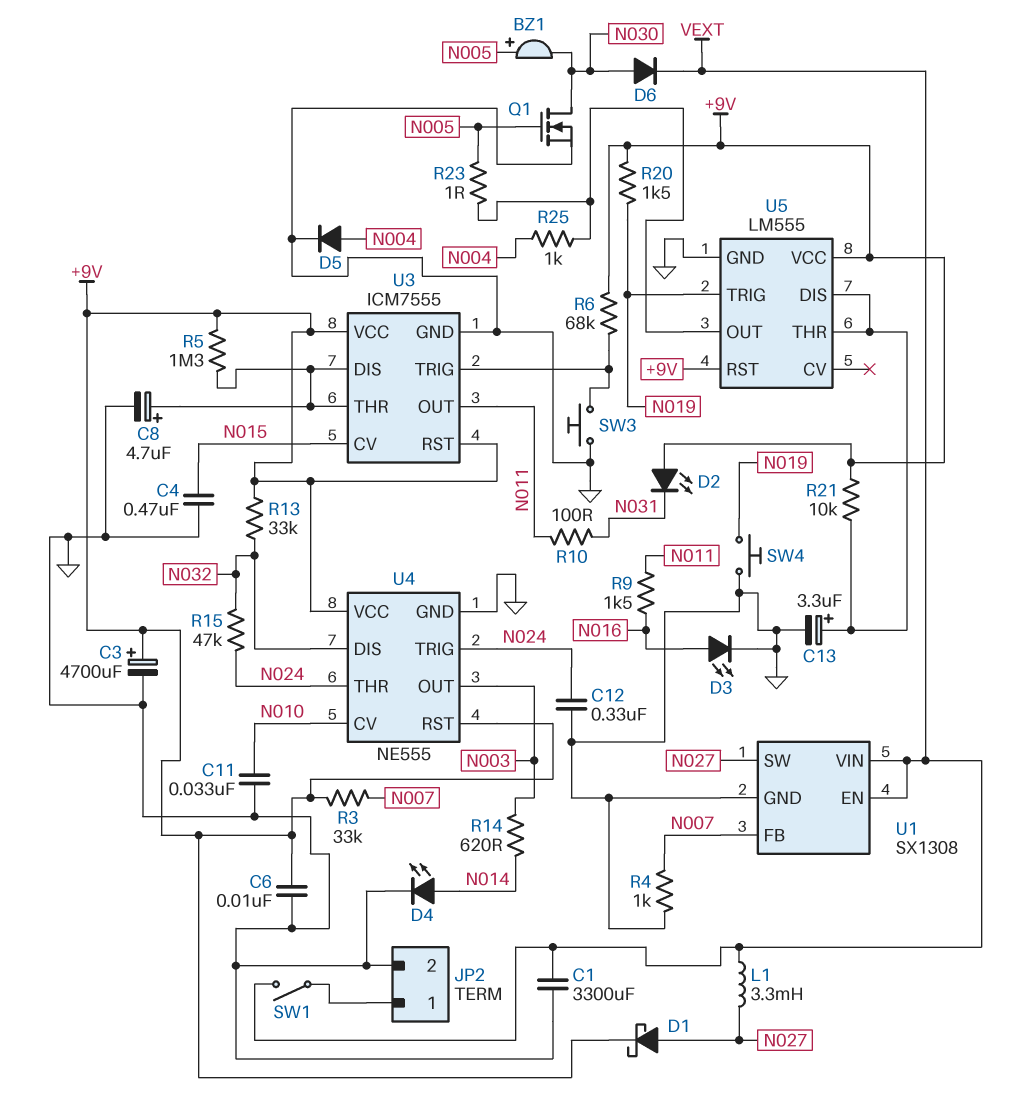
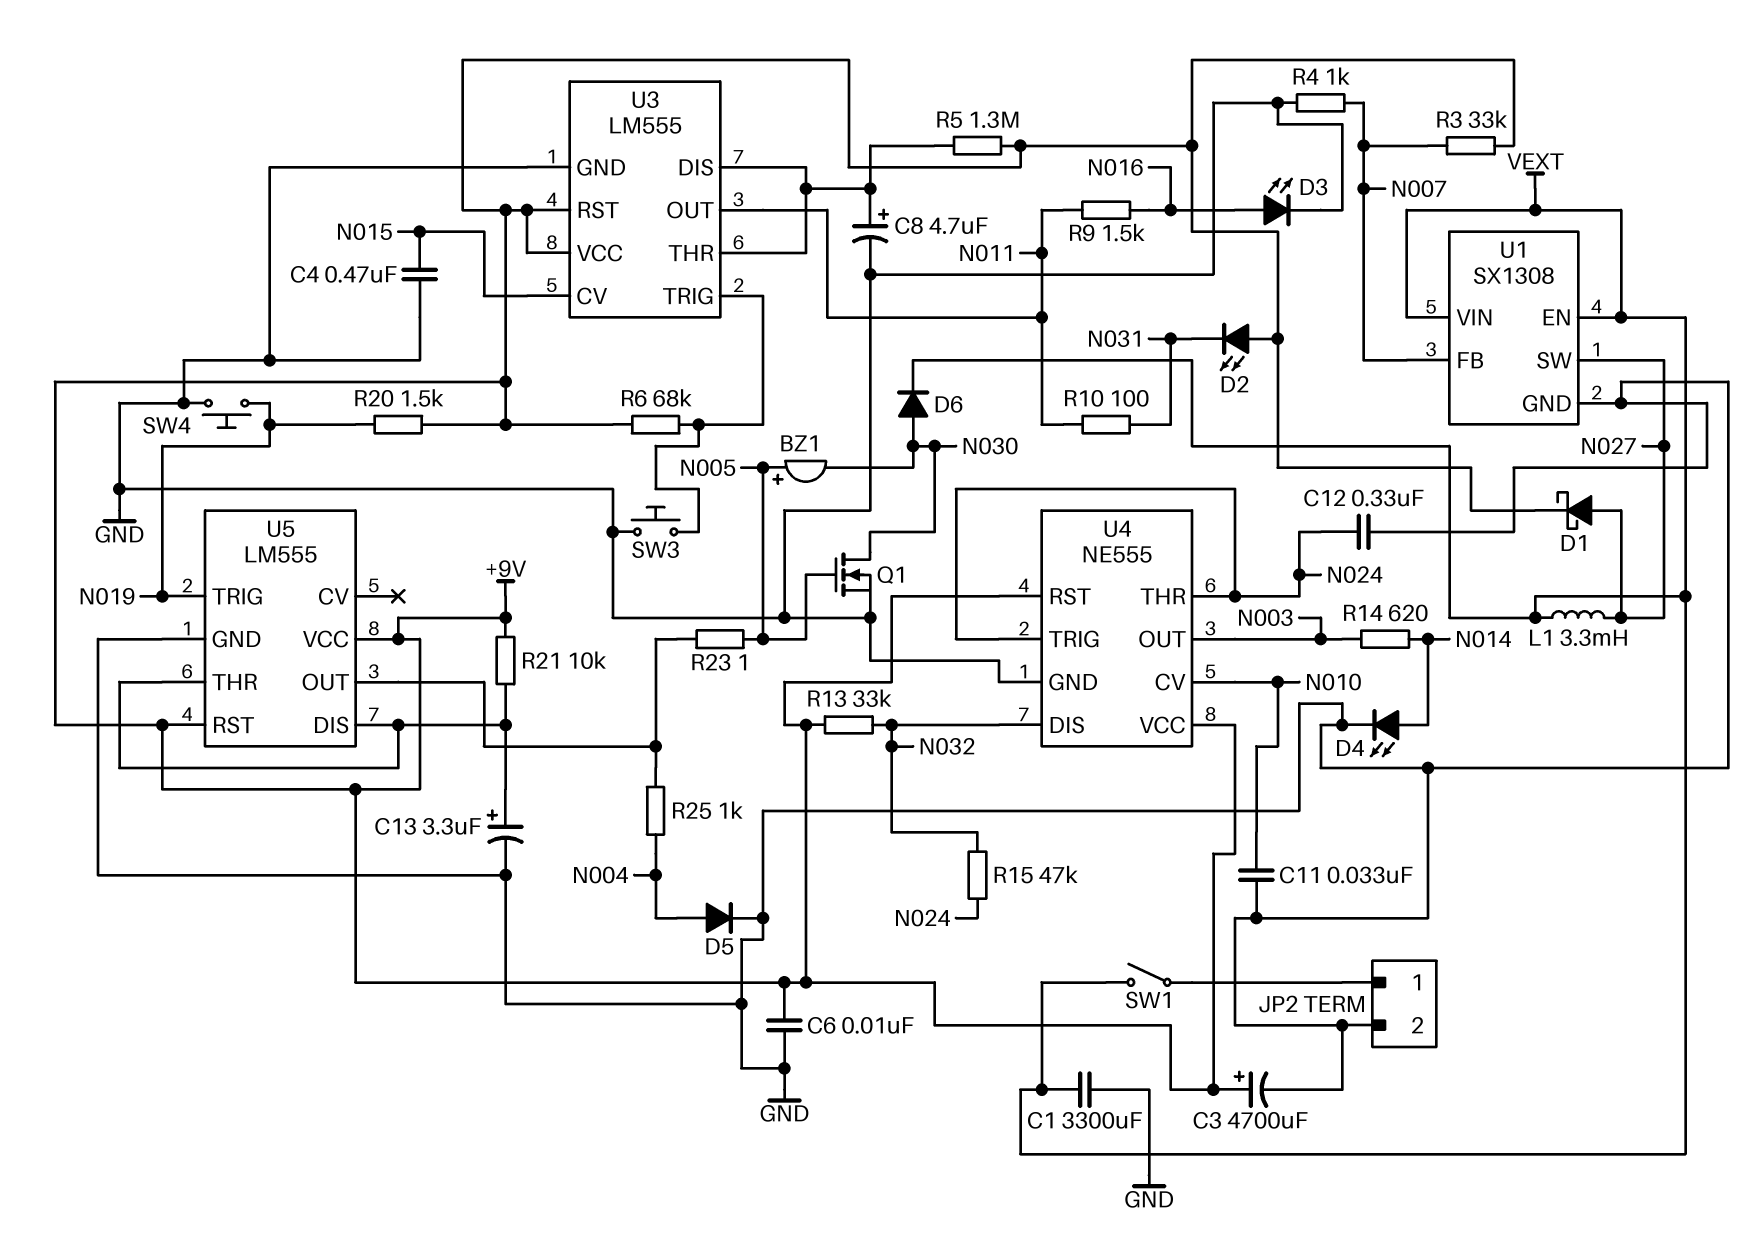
U3: ICM7555 -> LM555

